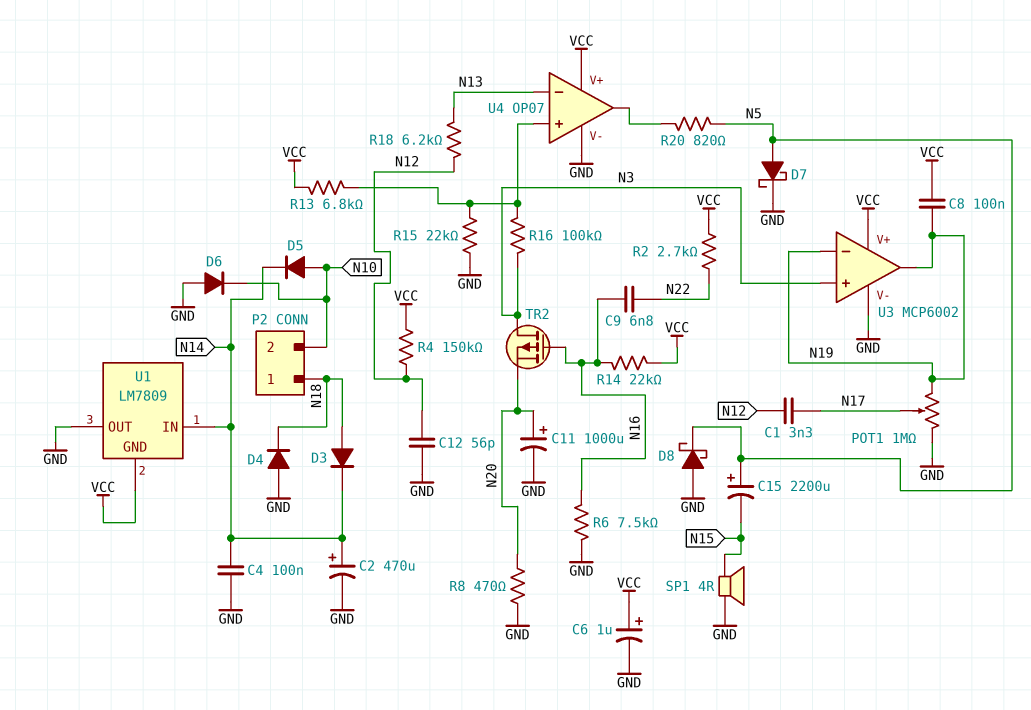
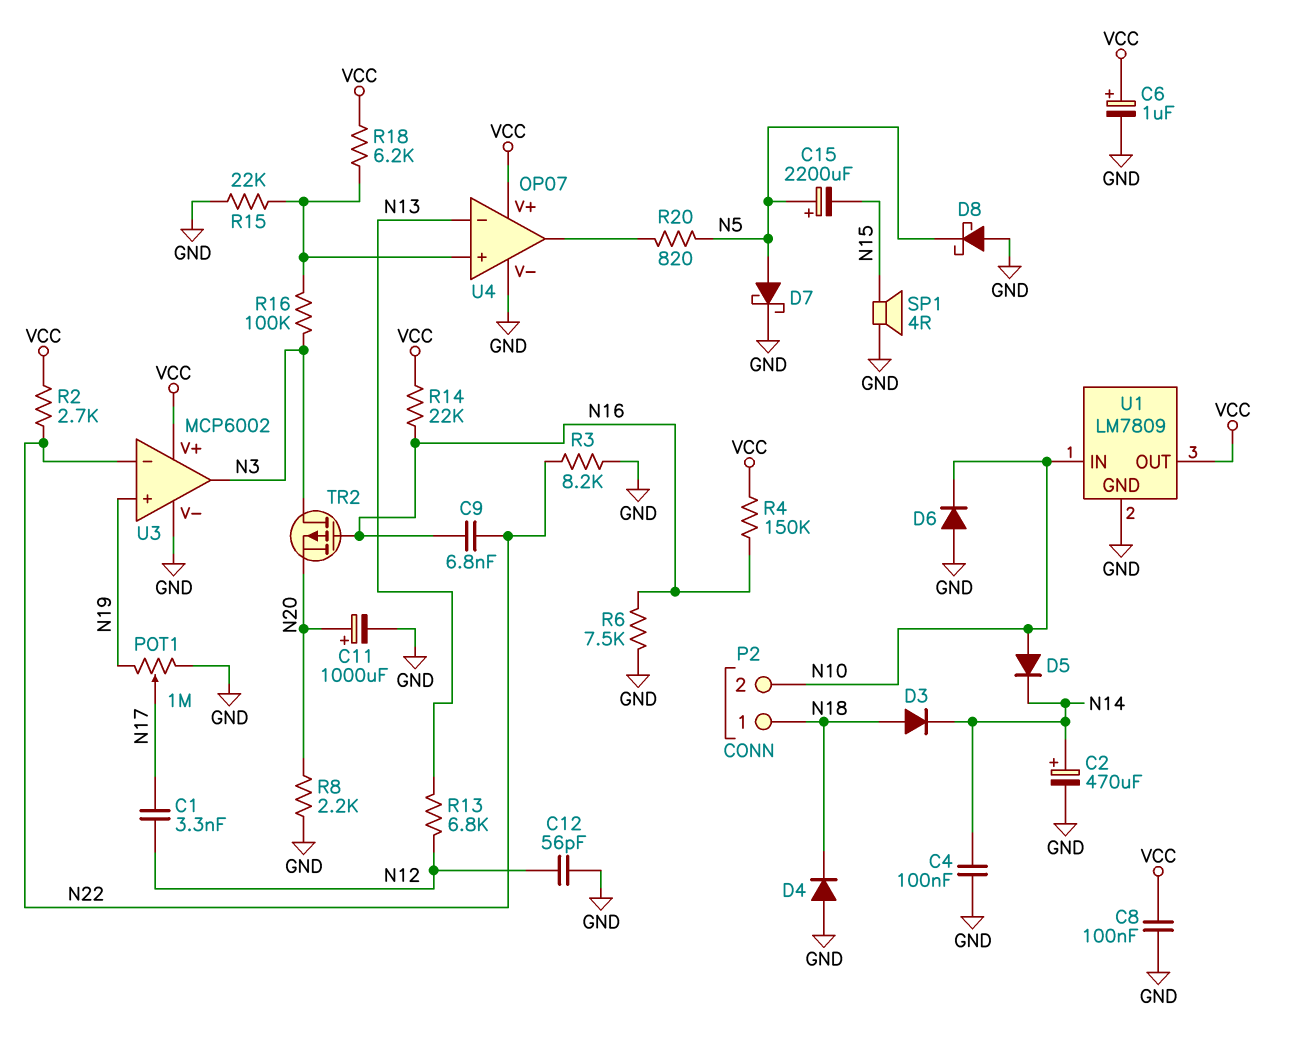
C8: 100nF (N19, VCC) -> 100nF (GND, VCC)
R3: none -> 8.2k (GND, N22)
R4: 150k (N12, VCC) -> 150k (N16, VCC)
R8: 470 (GND, N20) -> 2.2k (GND, N20)
R13: 6.8k (U4/in+, VCC) -> 6.8k (N12, N13)
R18: 6.2k (N12, N13) -> 6.2k (U4/in+, VCC)
U1 pin GND: VCC -> GND
U1 pin IN: N14 -> N10
U1 pin OUT: GND -> VCC
U3 pin in+: N3 -> N19
U3 pin in-: N19 -> N22
U3 pin out: N19 -> N3

